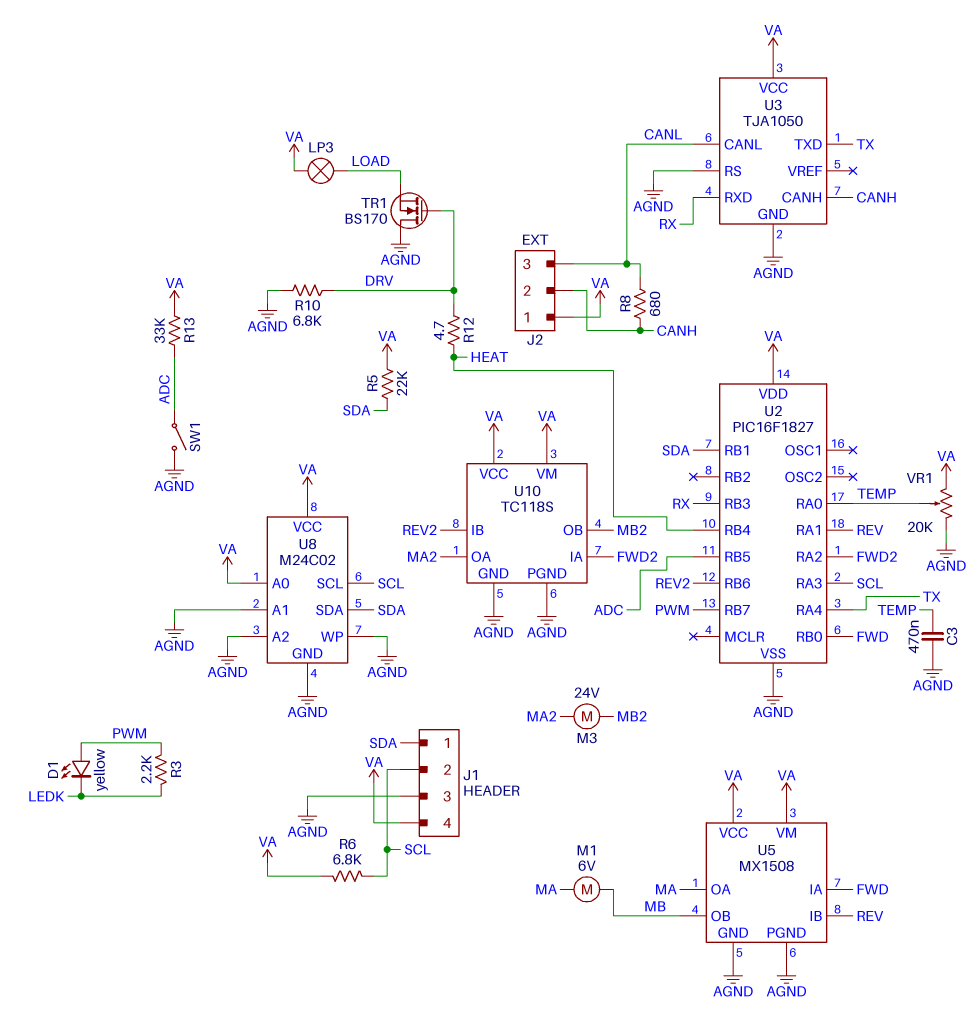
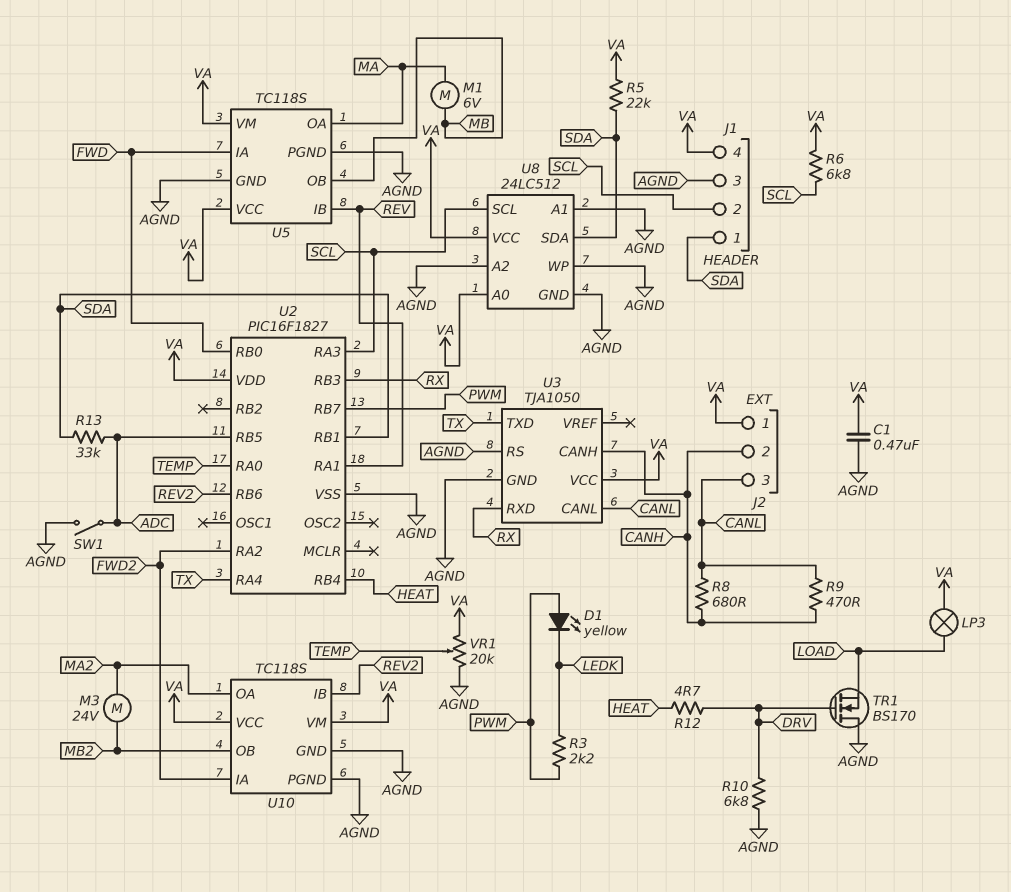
C1: none -> 470nF (AGND, VA)
C3: 470nF (AGND, TEMP) -> none
R9: none -> 470 (CANH, CANL)
R13: 33k (ADC, VA) -> 33k (ADC, SDA)
U5: MX1508 -> TC118S
U8: M24C02 -> 24LC512

